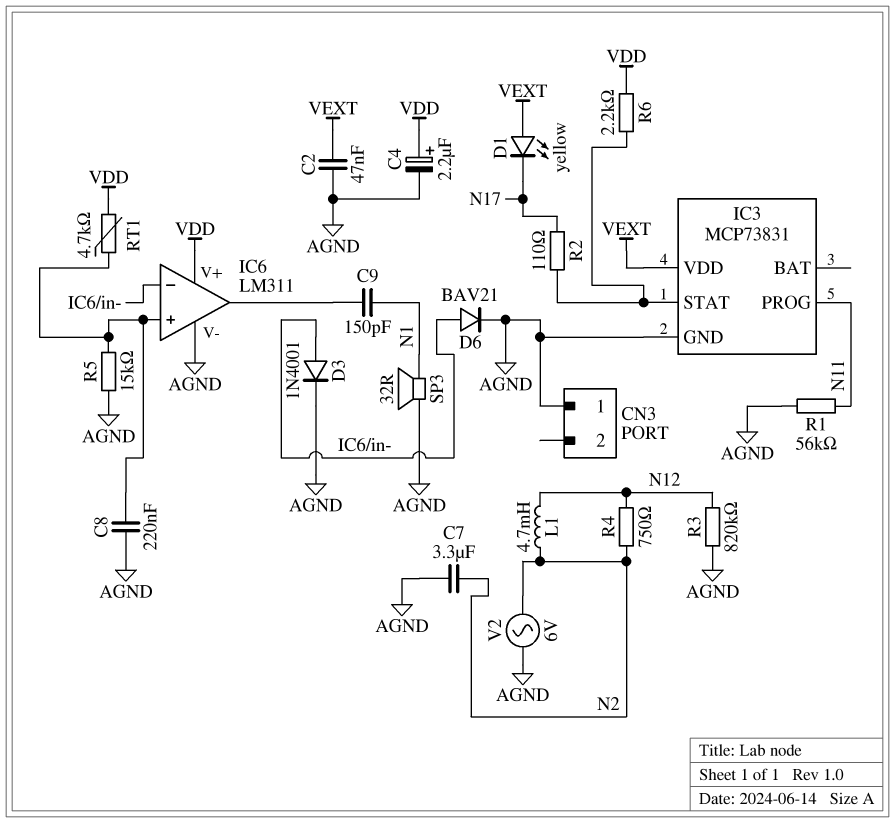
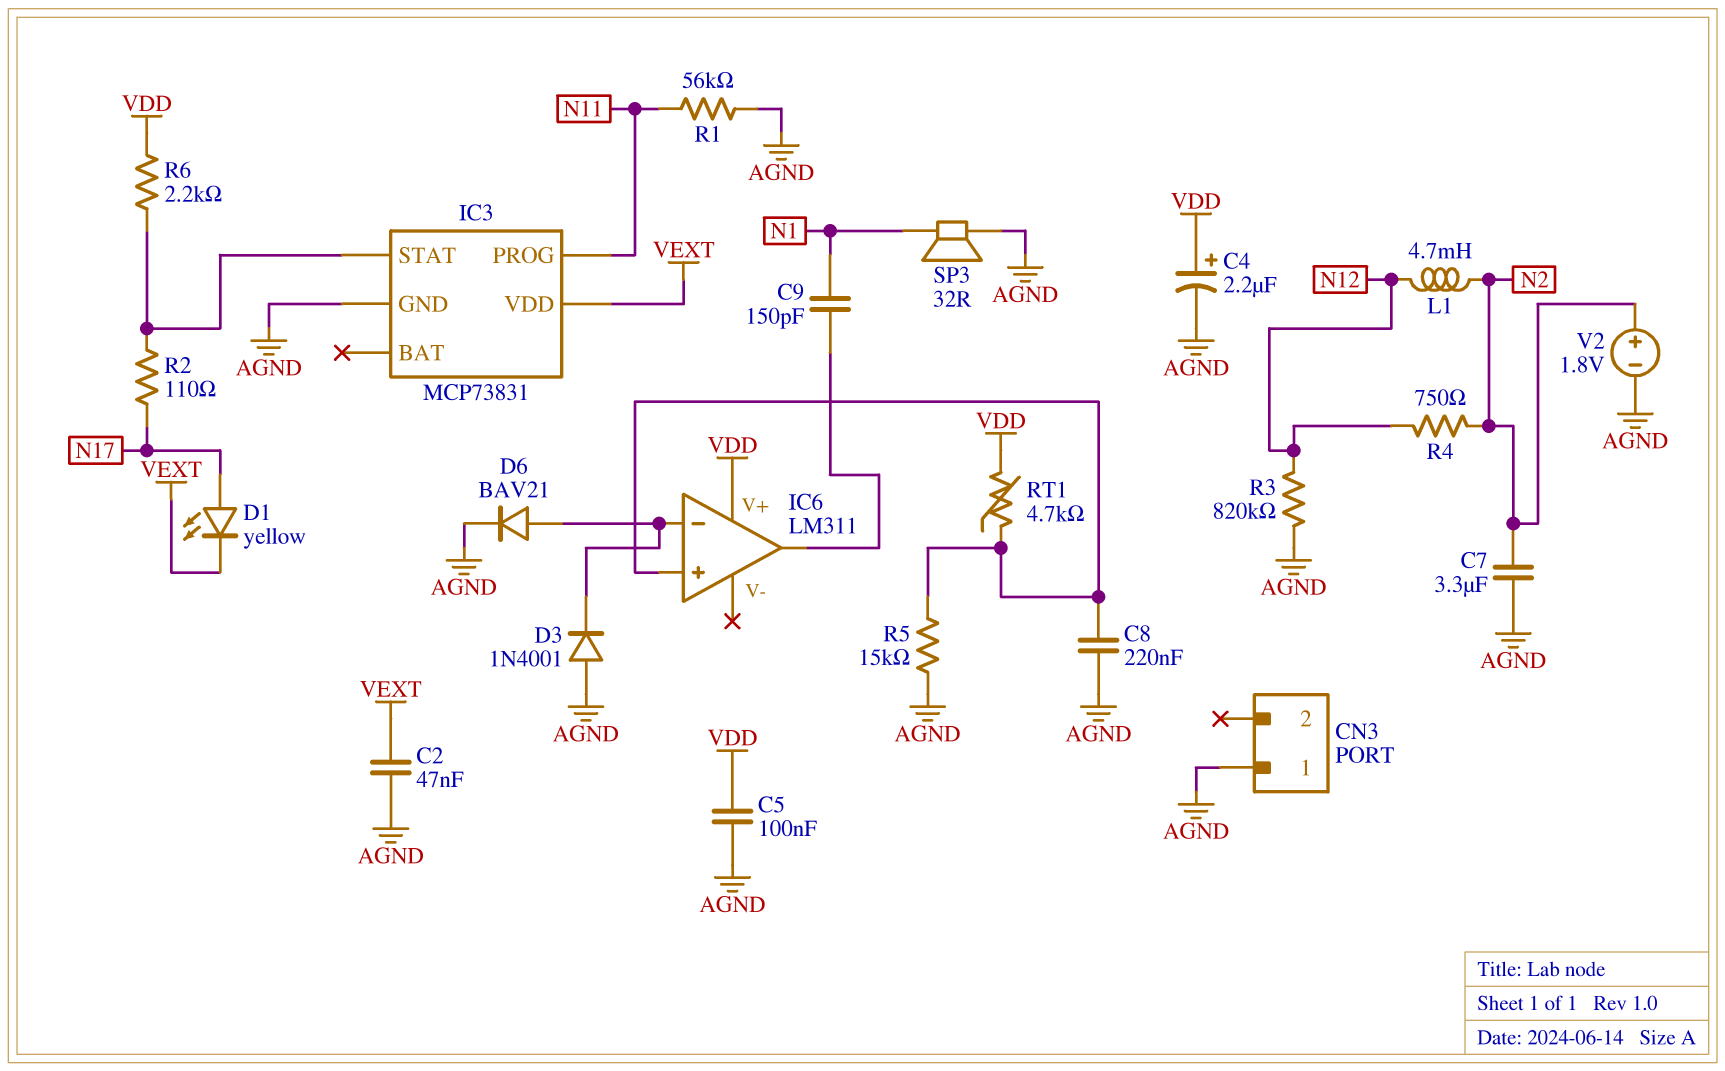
C5: none -> 100nF (AGND, VDD)
D1: LED yellow (A VEXT, K N17) -> LED yellow (A N17, K VEXT)
D3: diode 1N4001 (A IC6/in-, K AGND) -> diode 1N4001 (A AGND, K IC6/in-)
IC6 pin V-: AGND -> none
V2: AC 6V (AGND, N2) -> 1.8V (plus N2, minus AGND)

